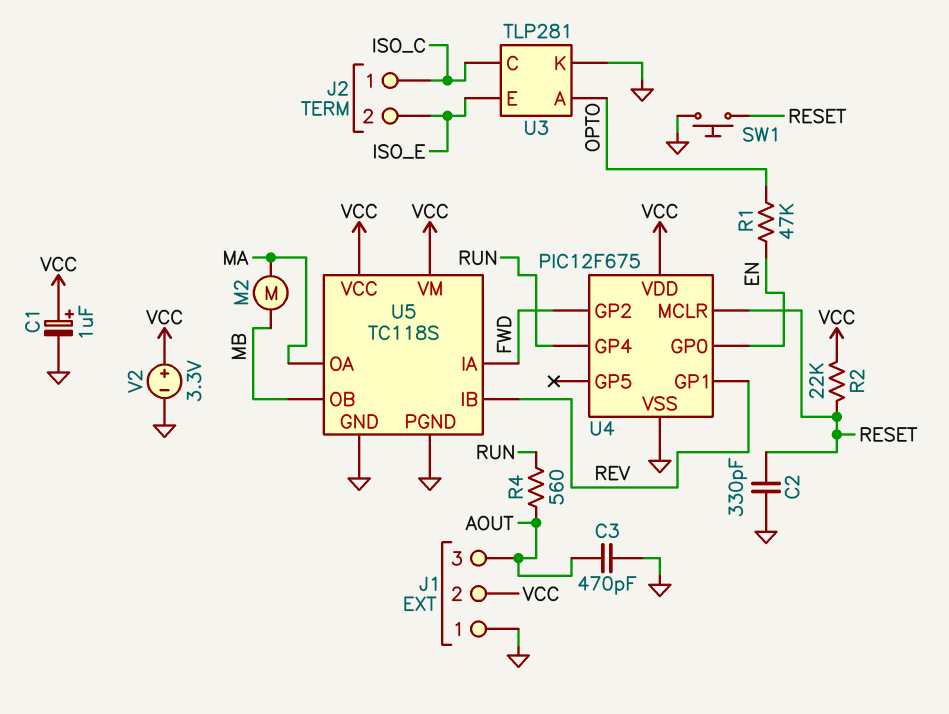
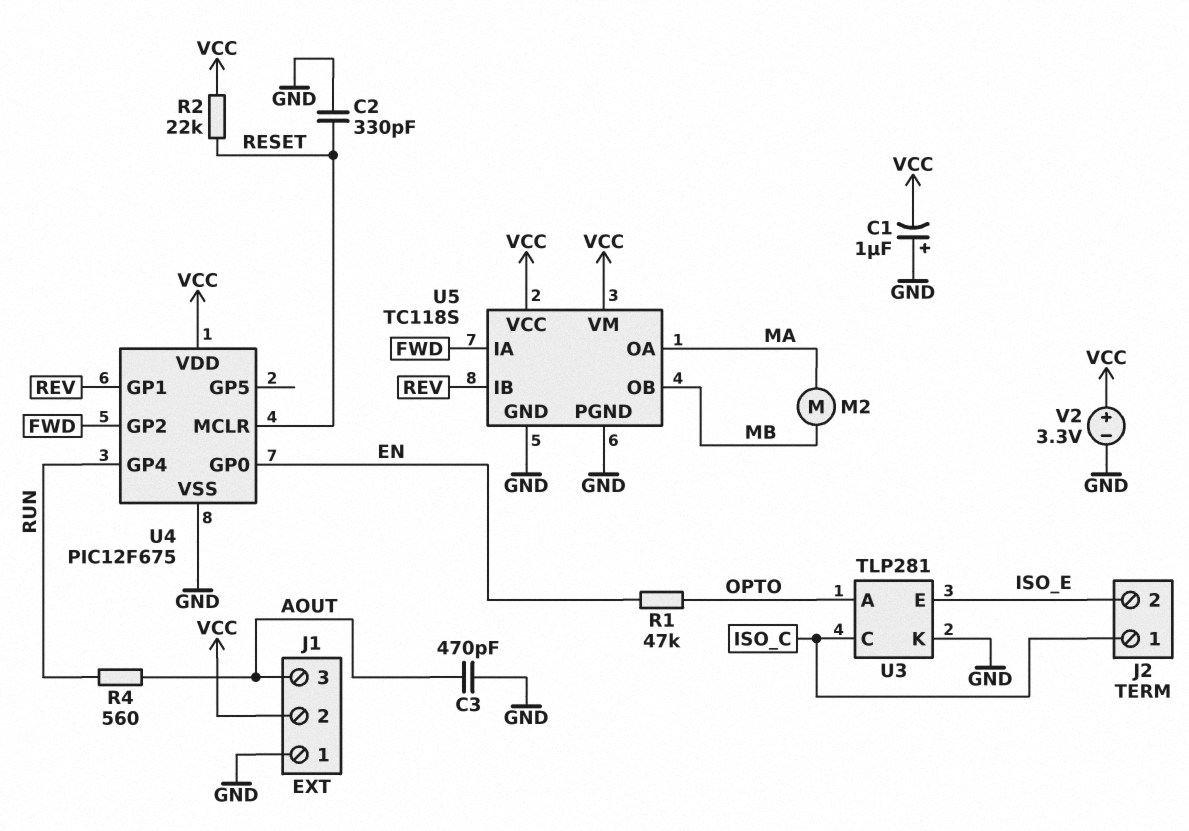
C1: 1uF (plus VCC, minus GND) -> 1uF (plus GND, minus VCC)
SW1: button (GND, RESET) -> none

